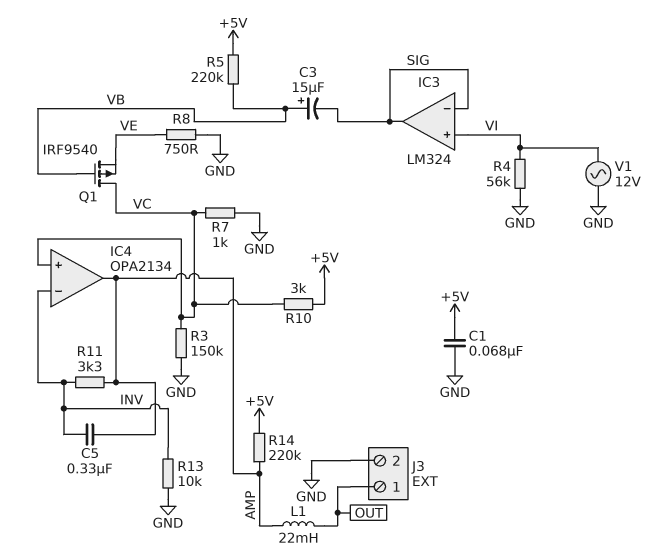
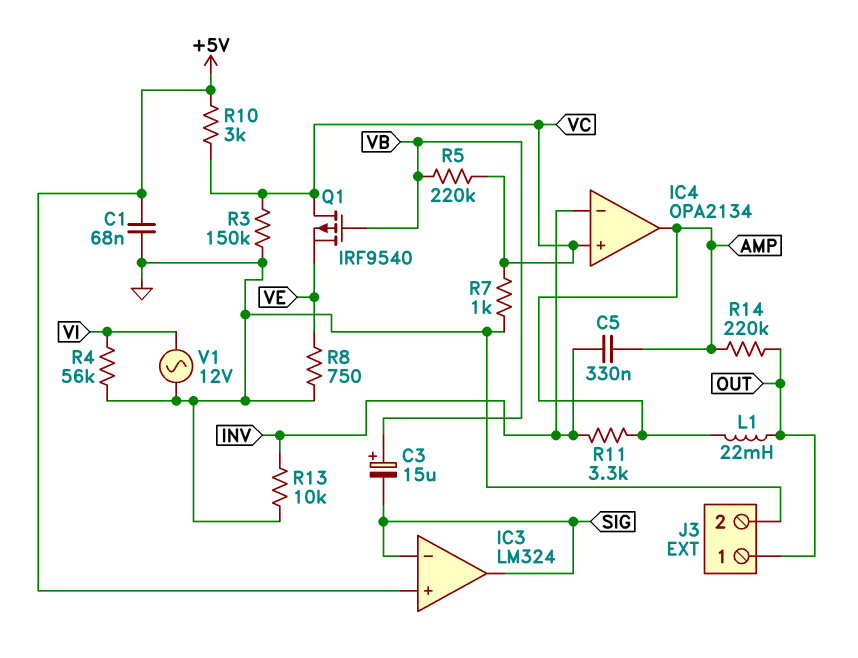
IC3 pin in+: VI -> +5V
R5: 220k (+5V, VB) -> 220k (VB, VC)
R14: 220k (+5V, AMP) -> 220k (AMP, OUT)

